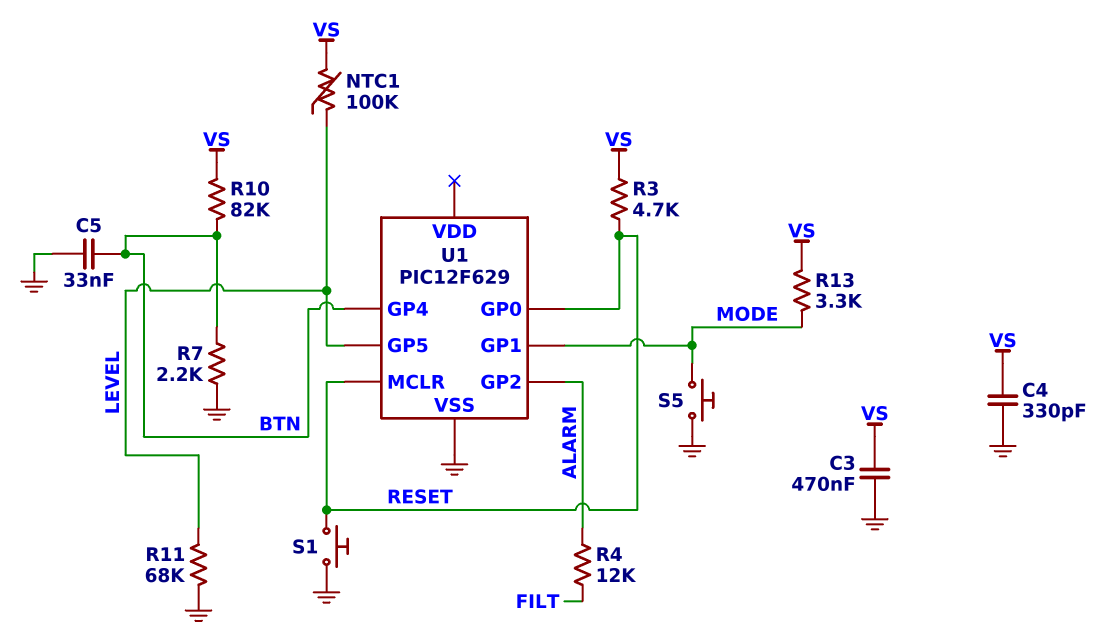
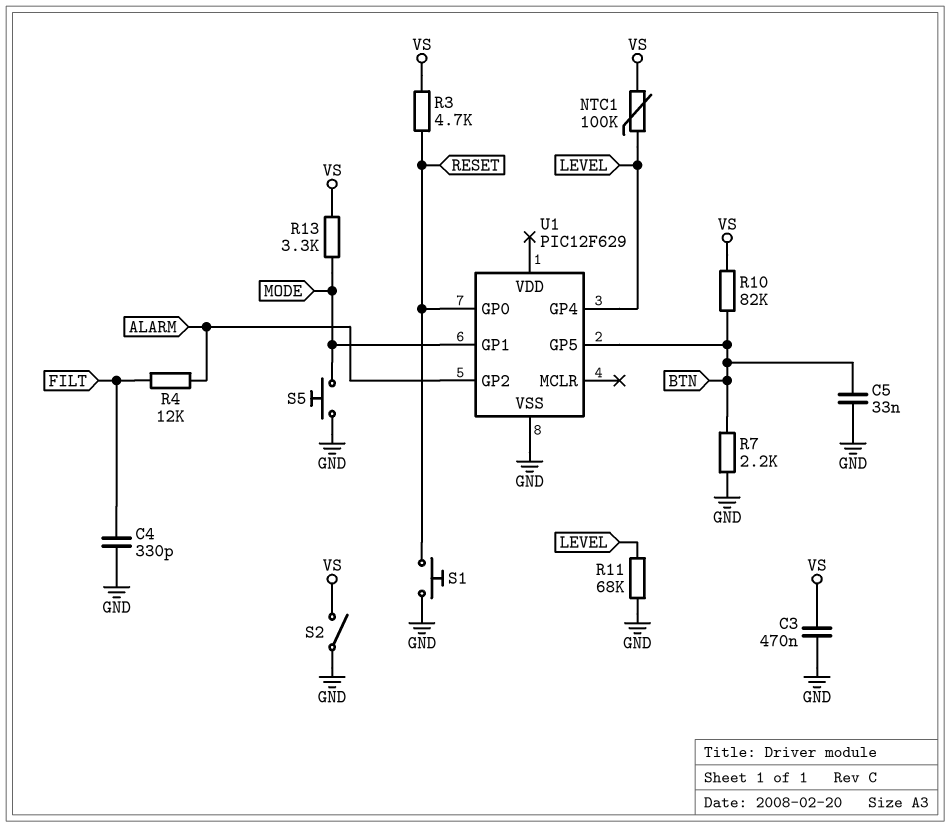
C4: 330pF (GND, VS) -> 330pF (FILT, GND)
S2: none -> switch (GND, VS)
U1 pin GP4: BTN -> LEVEL
U1 pin GP5: LEVEL -> BTN
U1 pin MCLR: RESET -> none

